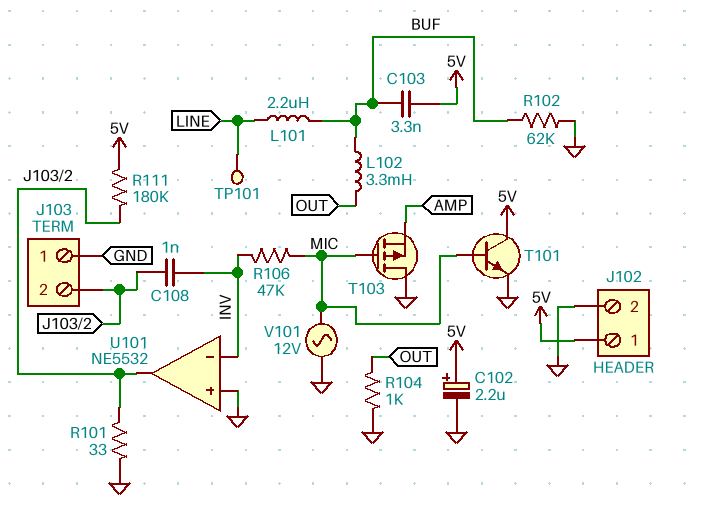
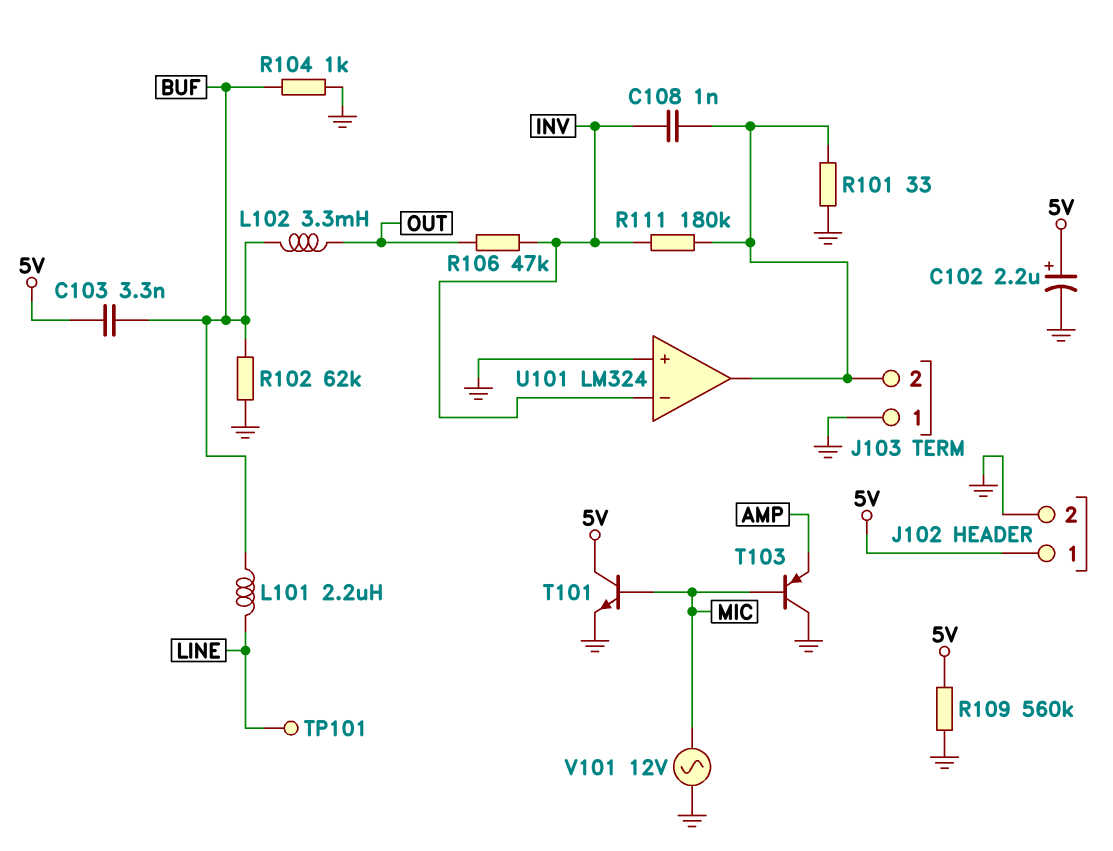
R104: 1k (GND, OUT) -> 1k (BUF, GND)
R106: 47k (INV, MIC) -> 47k (INV, OUT)
R109: none -> 560k (5V, GND)
R111: 180k (5V, J103/2) -> 180k (INV, J103/2)
T103: PMOS (G MIC, D GND, S AMP) -> PNP (B MIC, C GND, E AMP)
U101: NE5532 -> LM324

